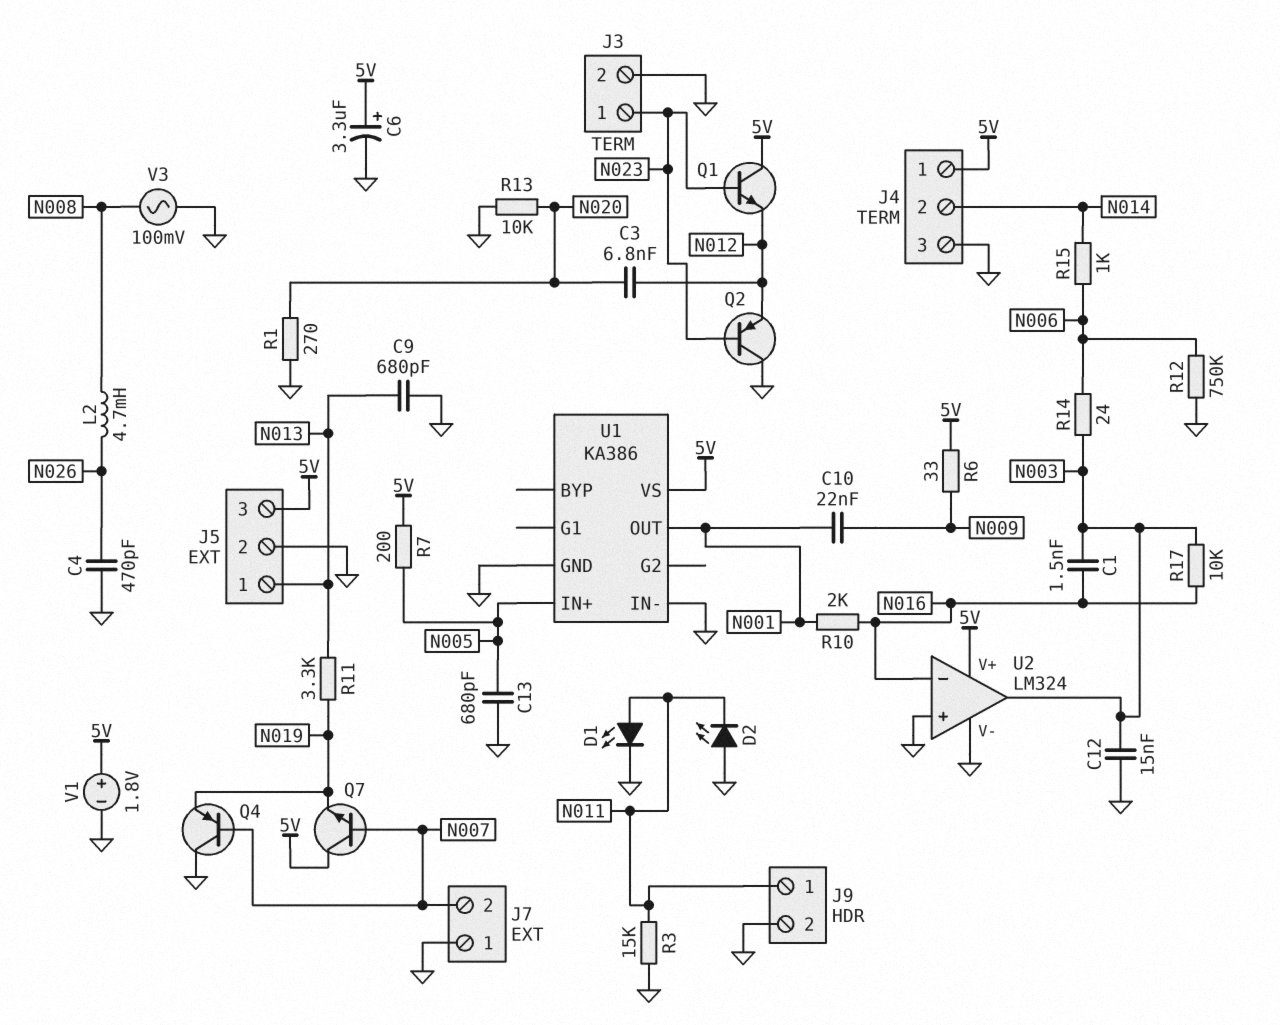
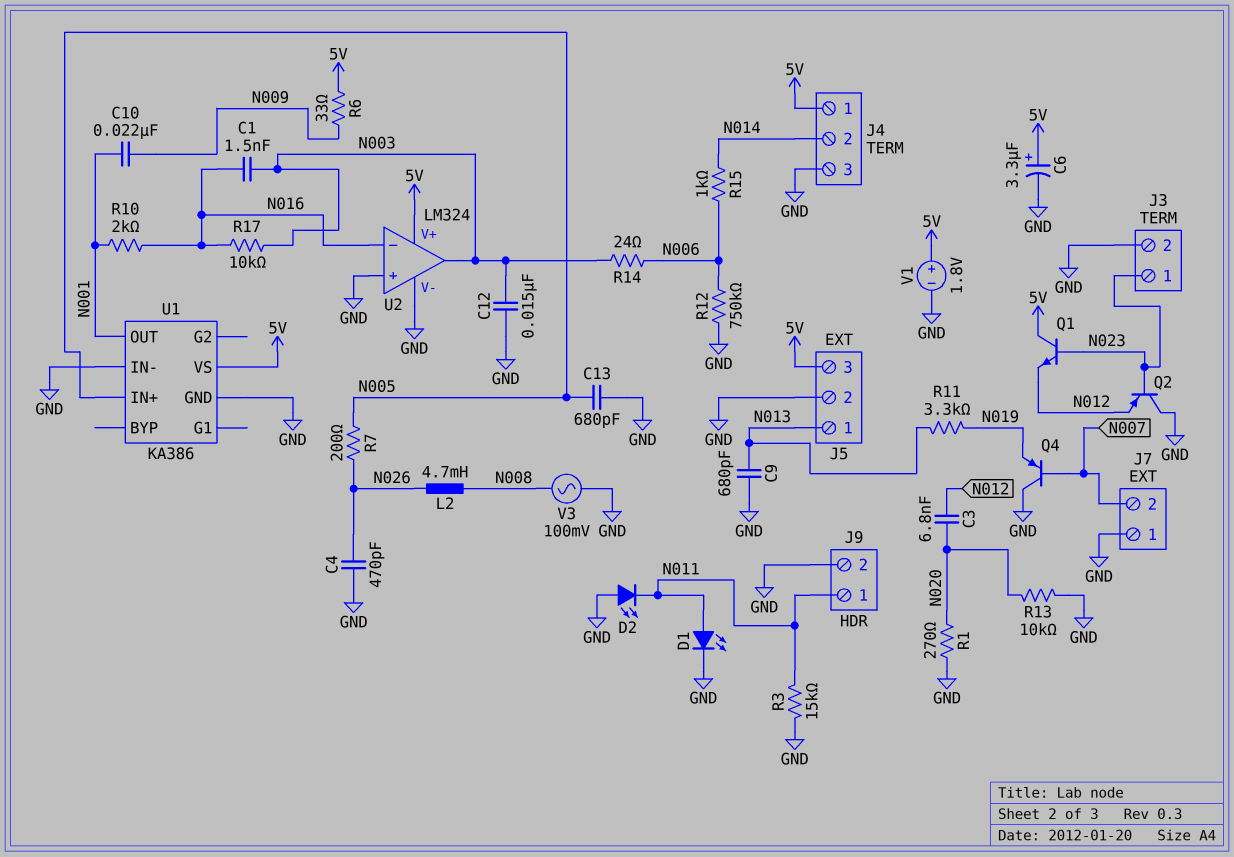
Q7: NPN (B N007, C 5V, E N019) -> none
R7: 200 (5V, N005) -> 200 (N005, N026)

